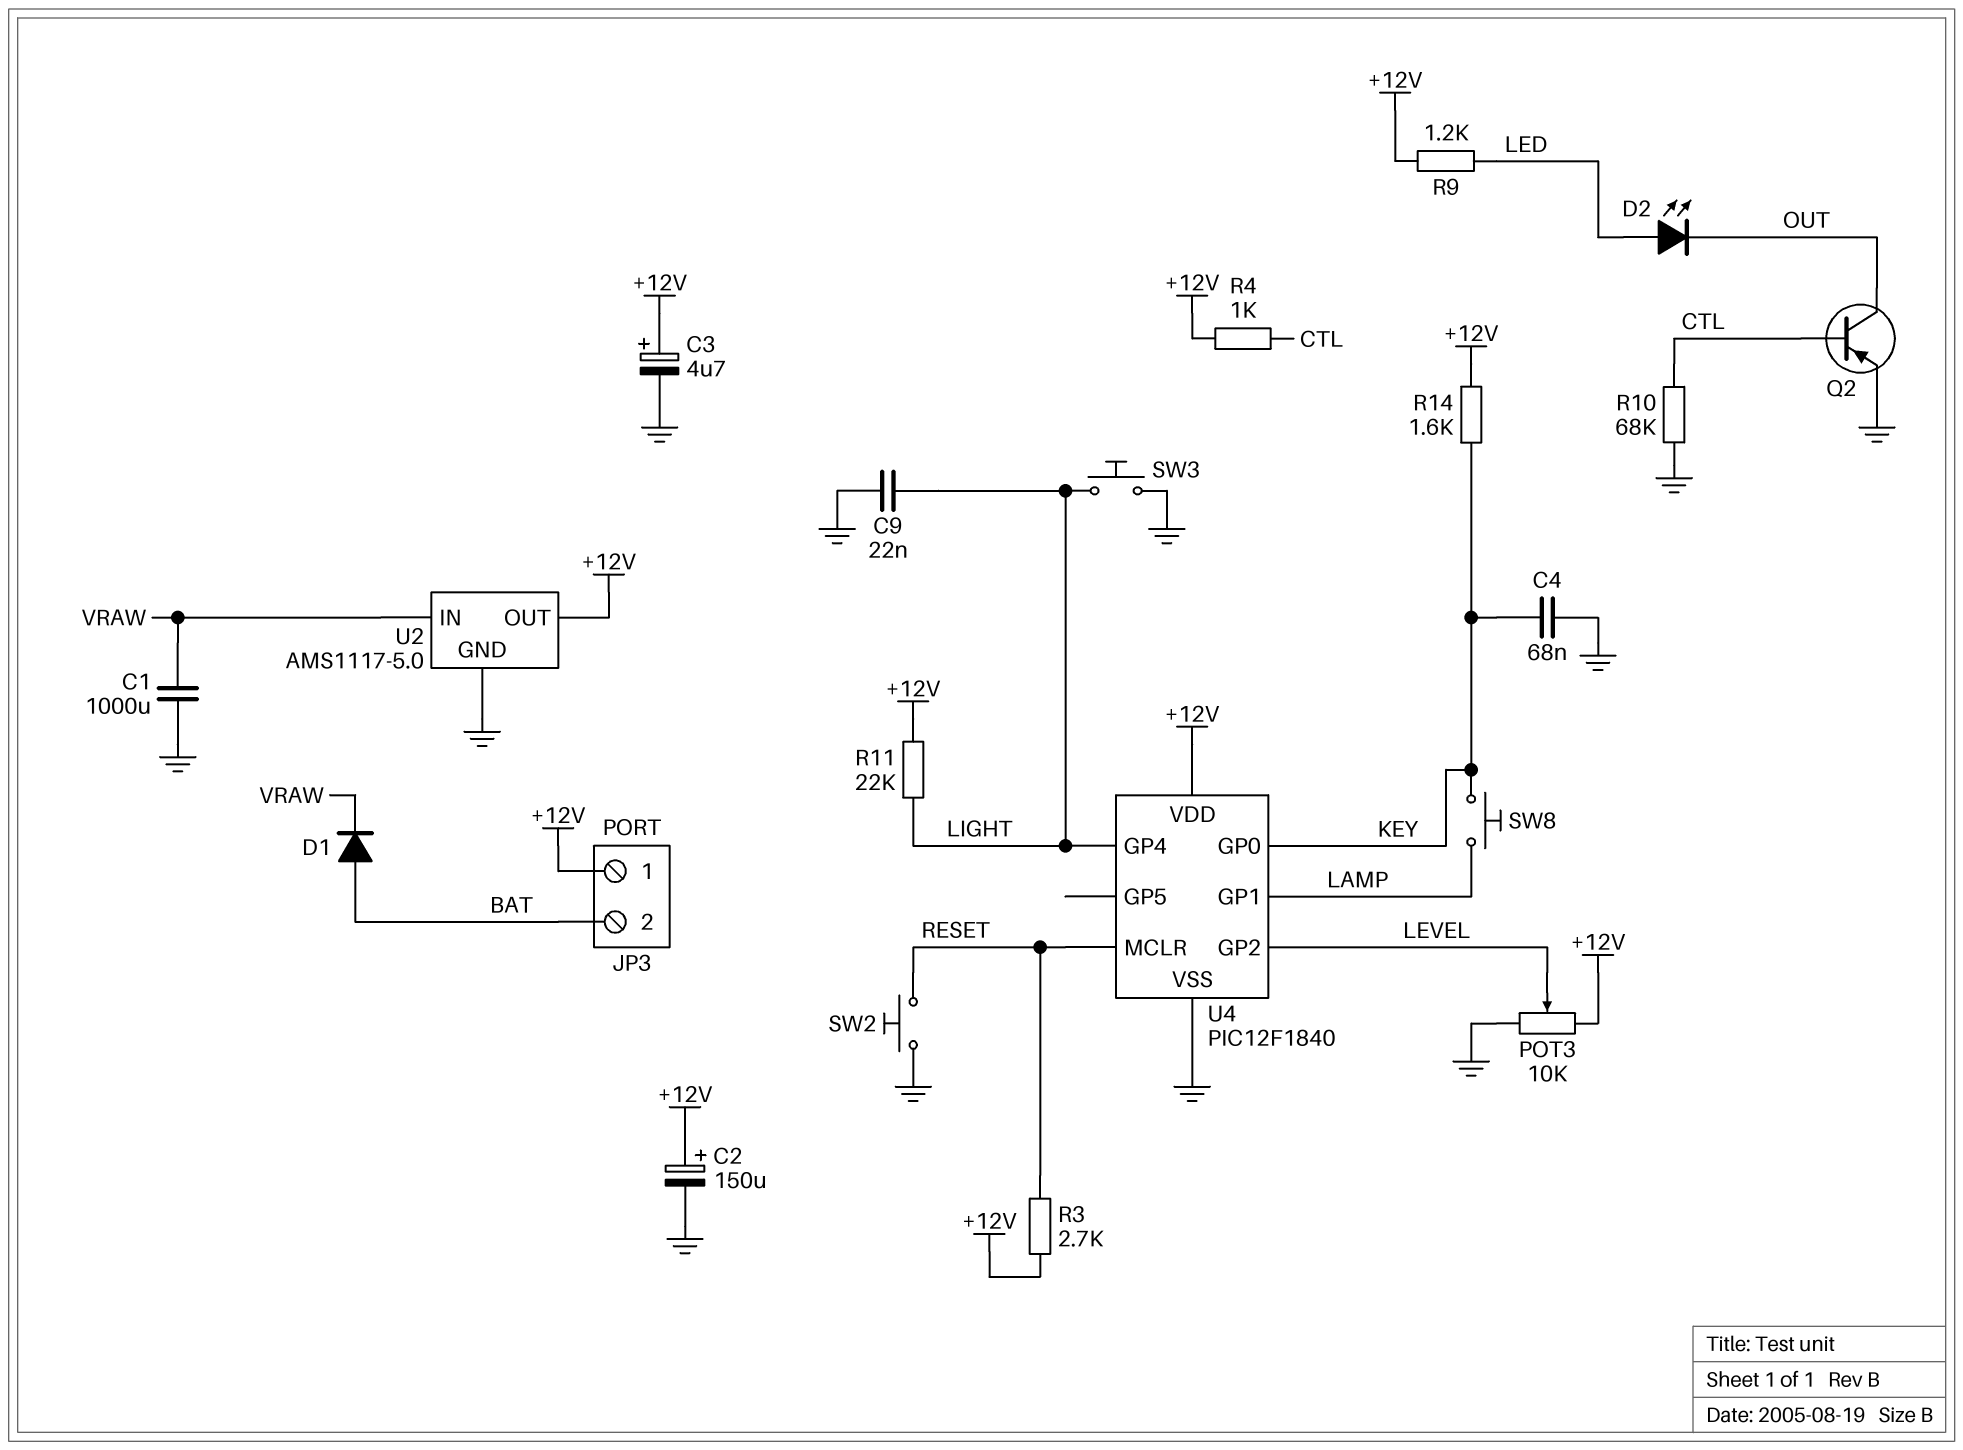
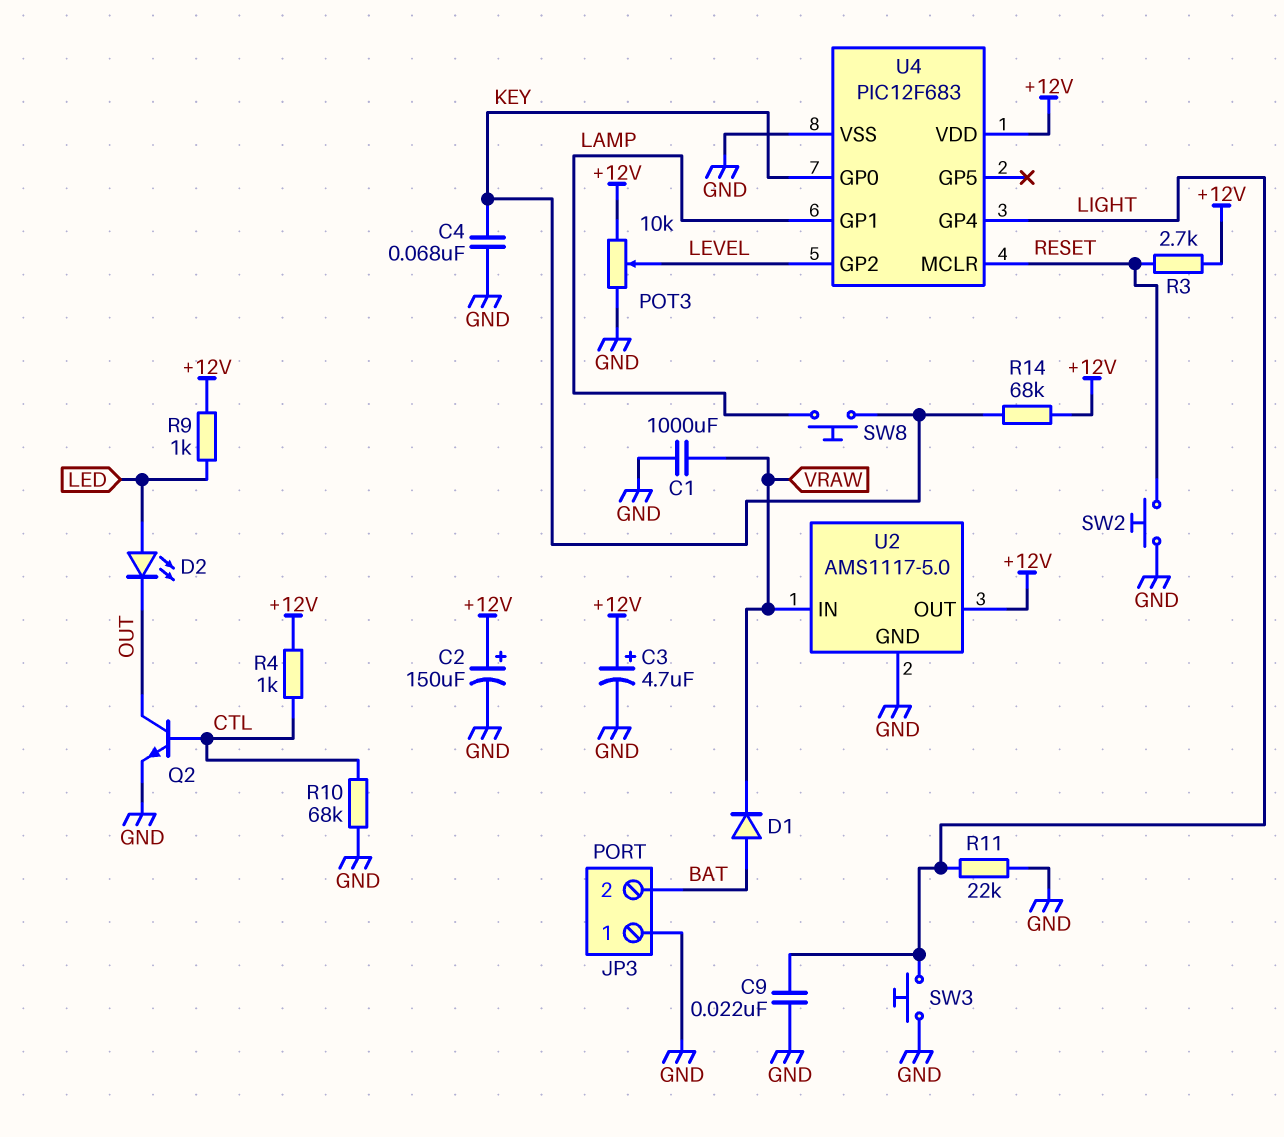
JP3 pin 1: +12V -> GND
Q2: PNP (B CTL, C OUT, E GND) -> NPN (B CTL, C OUT, E GND)
R9: 1.2k (+12V, LED) -> 1k (+12V, LED)
R11: 22k (+12V, LIGHT) -> 22k (GND, LIGHT)
R14: 1.6k (+12V, KEY) -> 68k (+12V, KEY)
U4: PIC12F1840 -> PIC12F683

